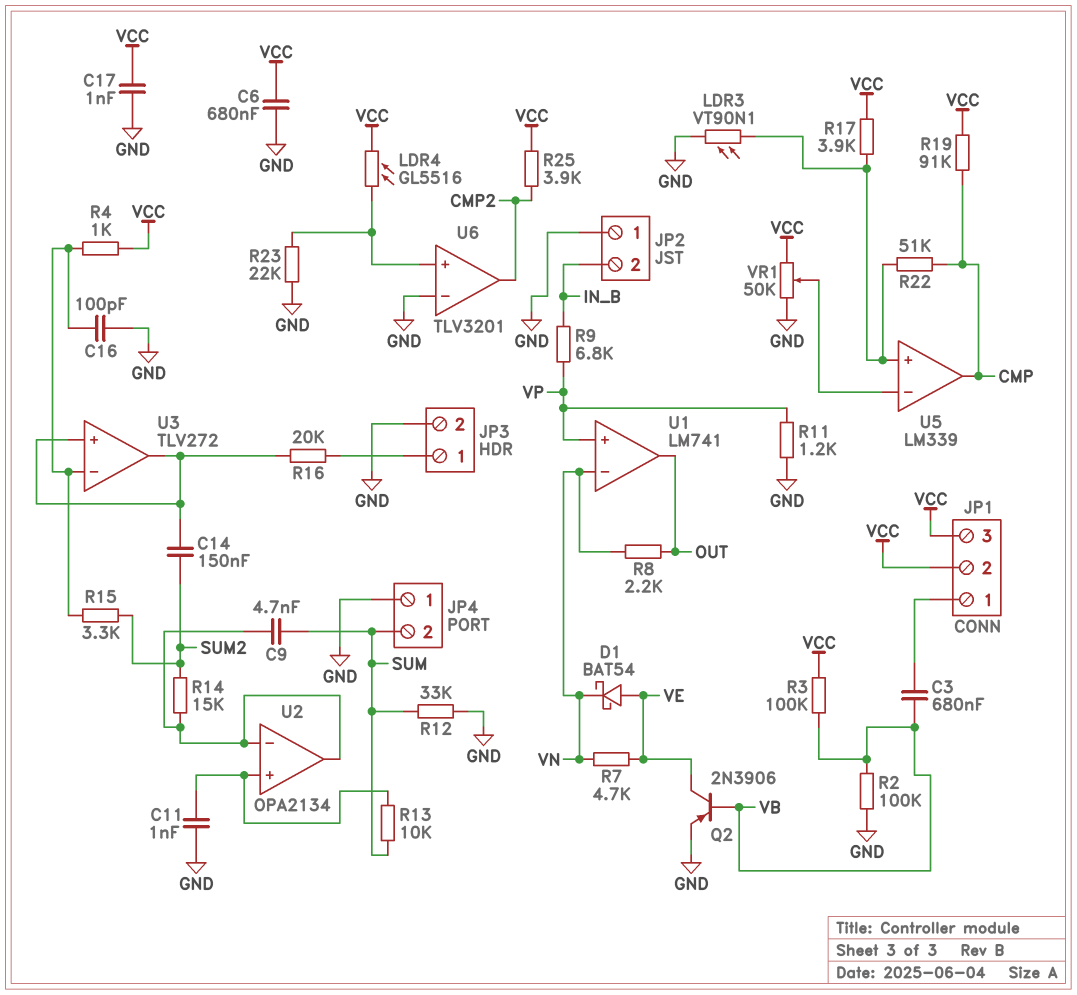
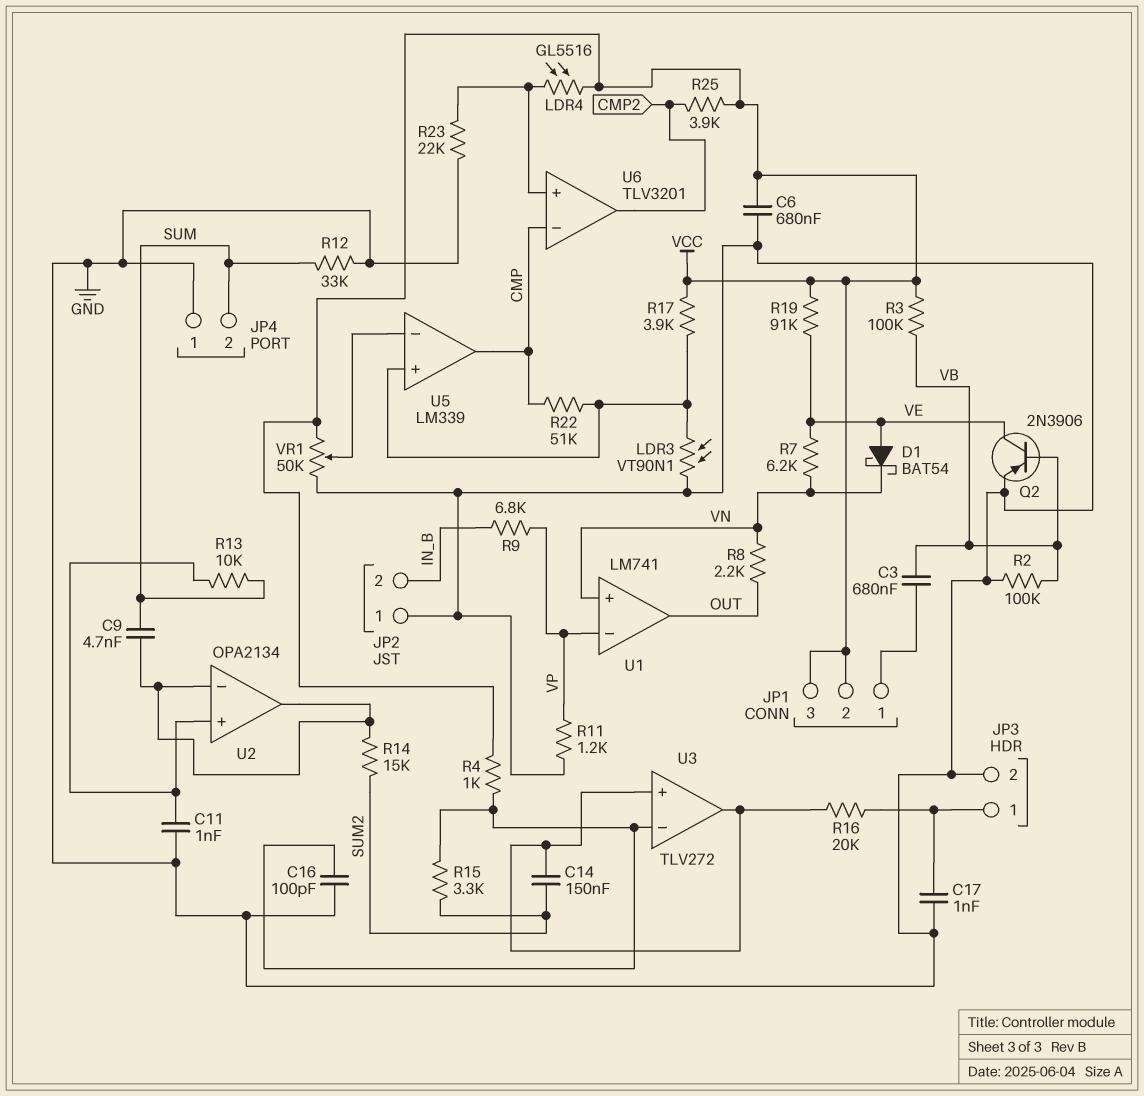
C17: 1nF (GND, VCC) -> 1nF (GND, JP3/1)
R7: 4.7k (VE, VN) -> 6.2k (VE, VN)
R19: 91k (CMP, VCC) -> 91k (VCC, VE)
U1 pin in+: VP -> VN
U1 pin in-: VN -> VP
U6 pin in-: GND -> CMP

